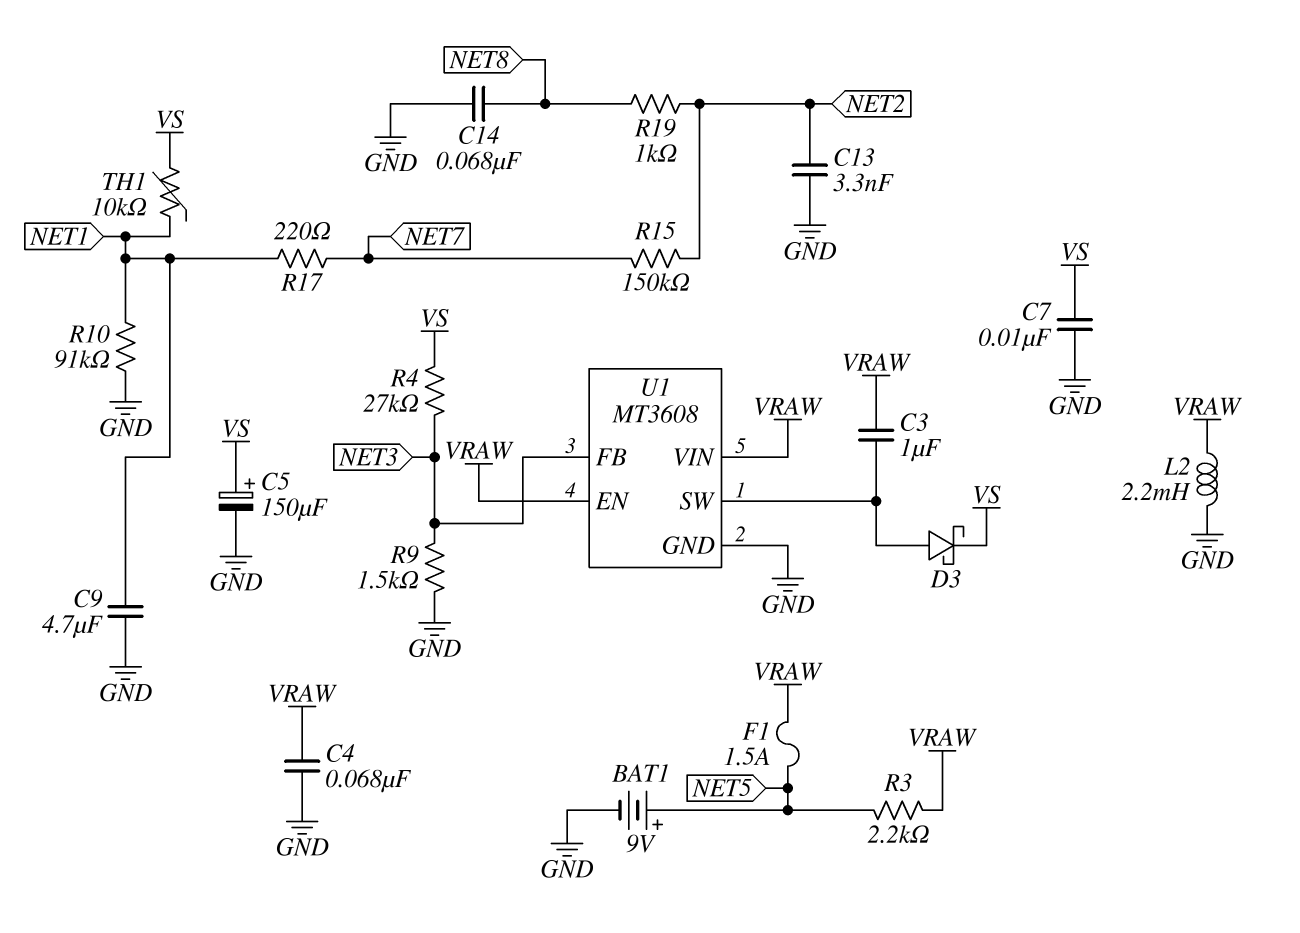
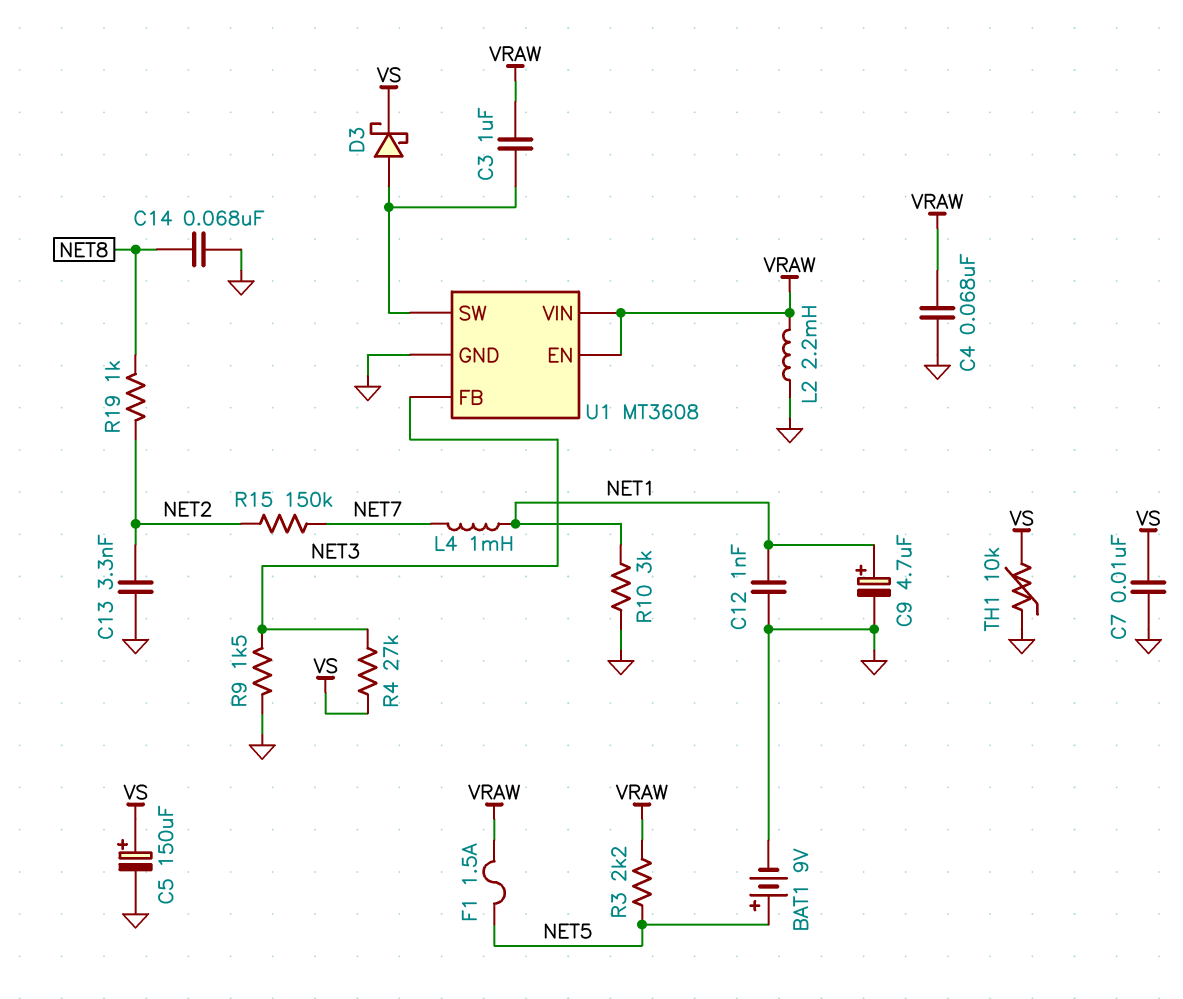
C9: 4.7uF (GND, NET1) -> 4.7uF (plus NET1, minus GND)
C12: none -> 1nF (GND, NET1)
L4: none -> 1mH (NET1, NET7)
R10: 91k (GND, NET1) -> 3k (GND, NET1)
R17: 220 (NET1, NET7) -> none
TH1: 10k (NET1, VS) -> 10k (GND, VS)

